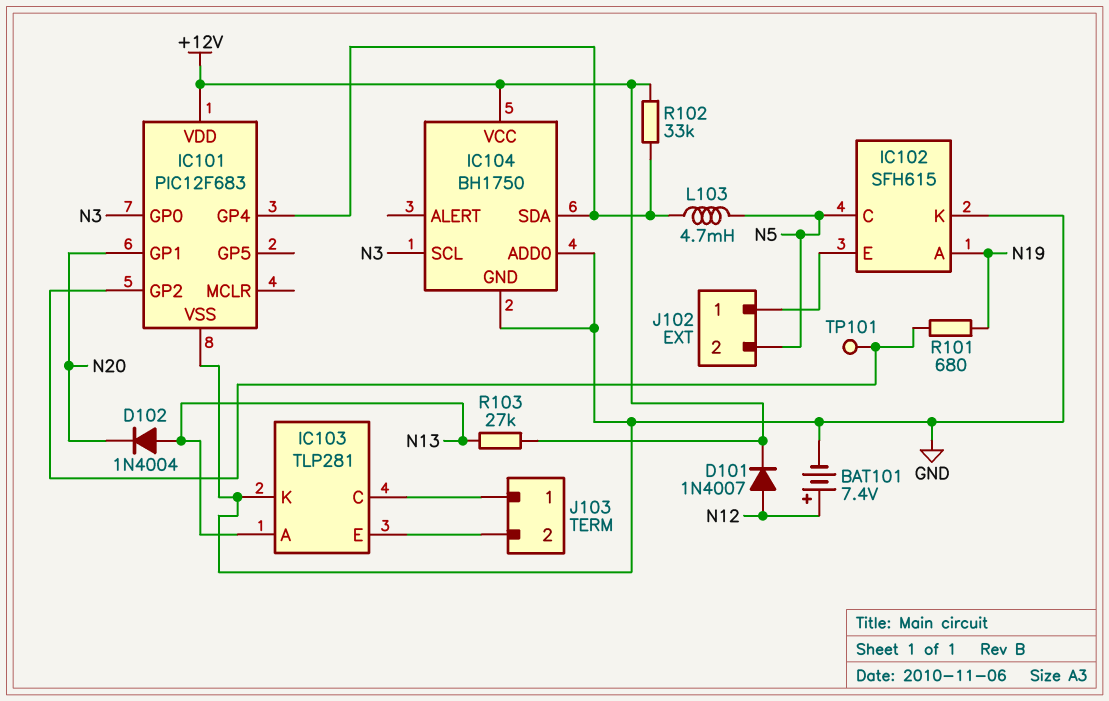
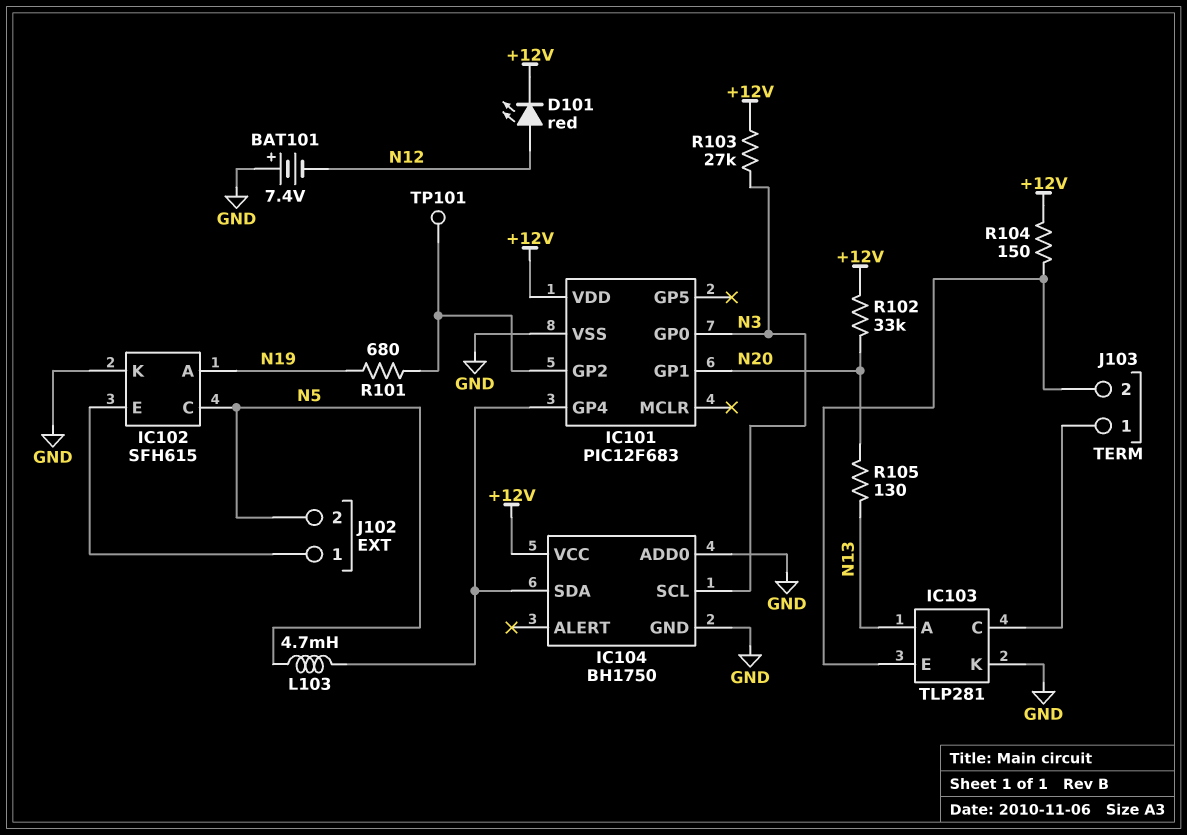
BAT101: 7.4V (plus N12, minus GND) -> 7.4V (plus GND, minus N12)
D101: diode 1N4007 (A N12, K +12V) -> LED red (A N12, K +12V)
D102: diode 1N4004 (A N13, K N20) -> none
R102: 33k (+12V, IC101/GP4) -> 33k (+12V, N20)
R103: 27k (+12V, N13) -> 27k (+12V, N3)
R104: none -> 150 (+12V, IC103/E)
R105: none -> 130 (N13, N20)

